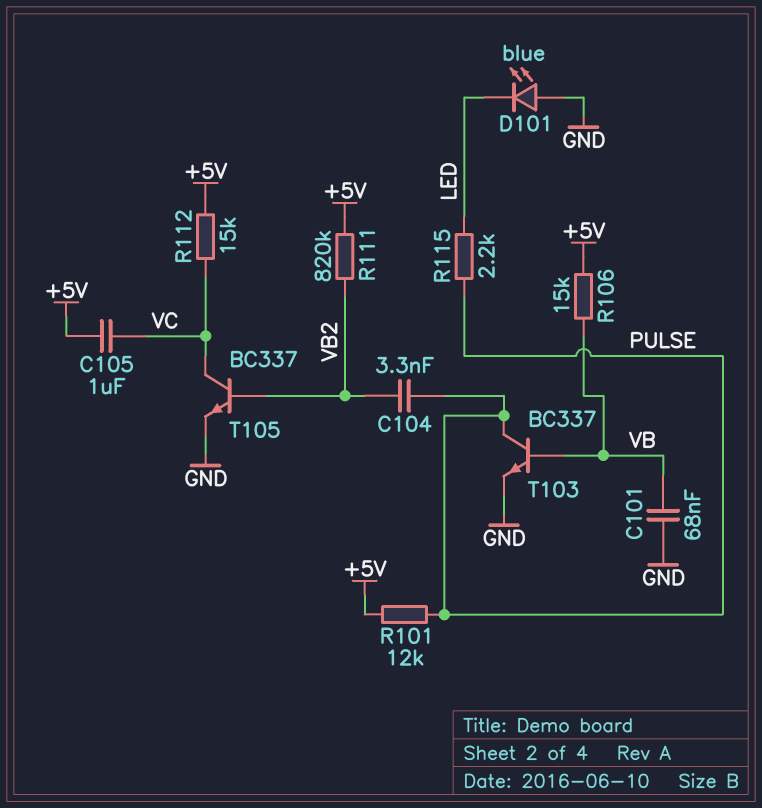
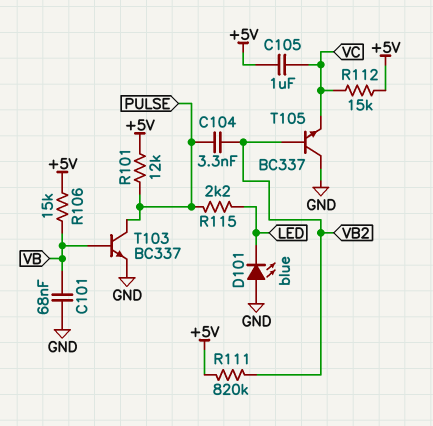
T105: NPN BC337 (B VB2, C VC, E GND) -> NPN BC337 (B VB2, C GND, E VC)

